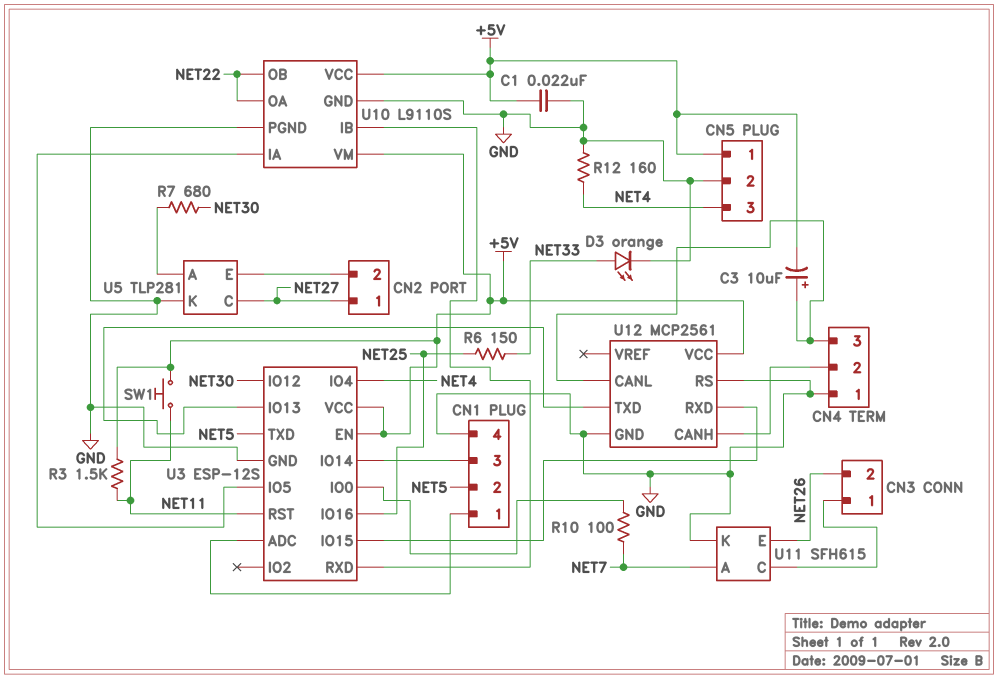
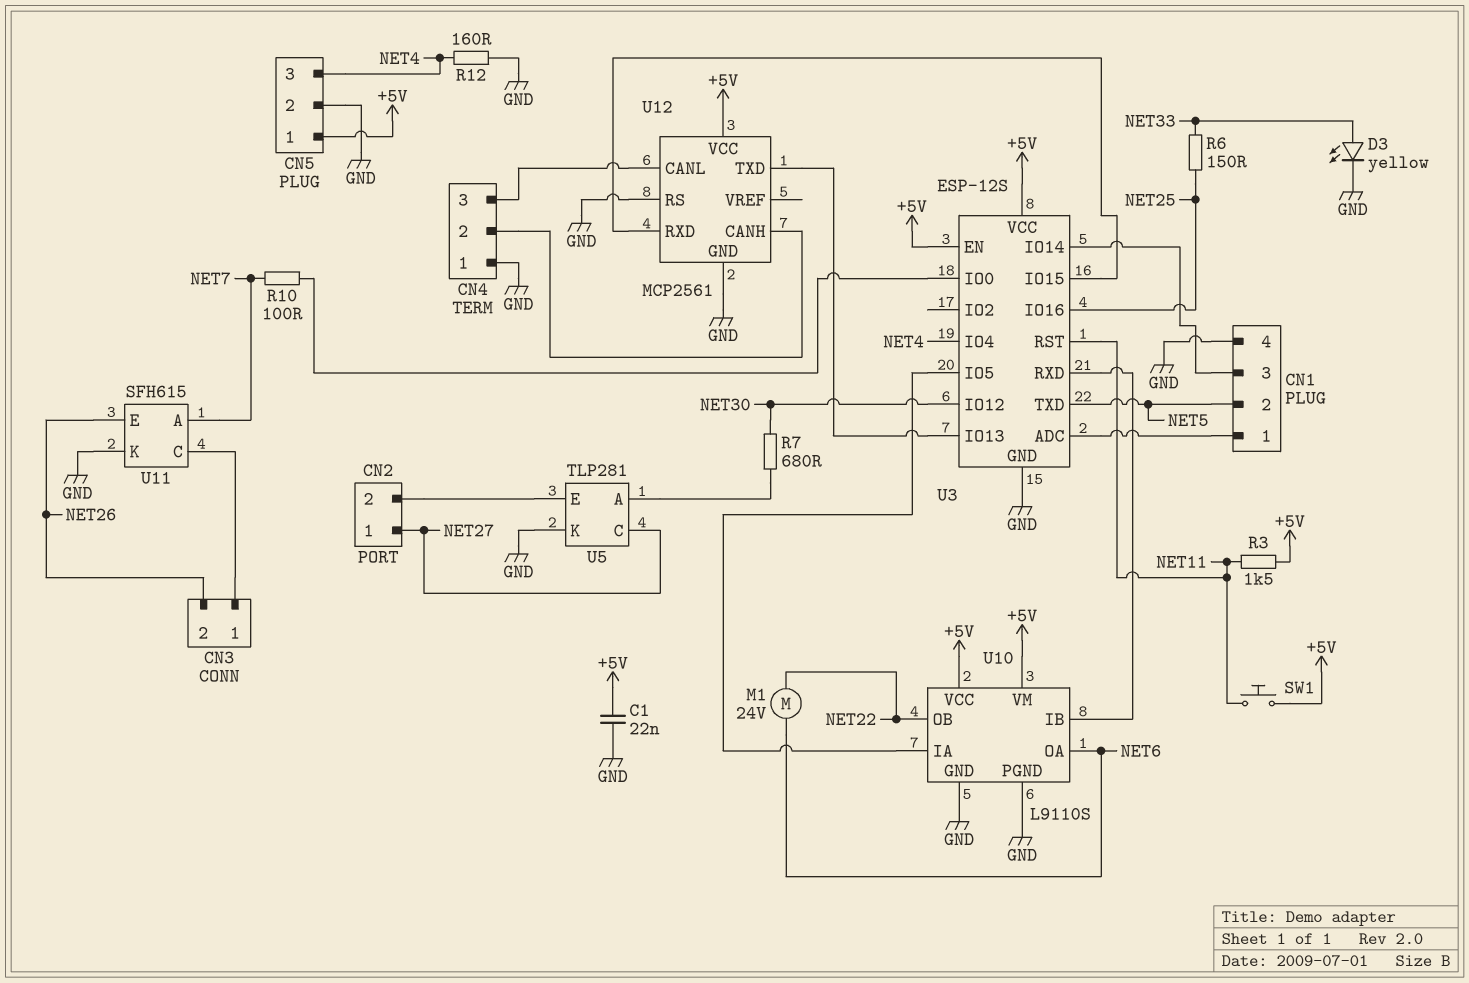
C3: 10uF (plus CN4/3, minus +5V) -> none
D3: LED orange (A NET33, K GND) -> LED yellow (A NET33, K GND)
M1: none -> motor 24V (NET6, NET22)
U10 pin OA: NET22 -> NET6

